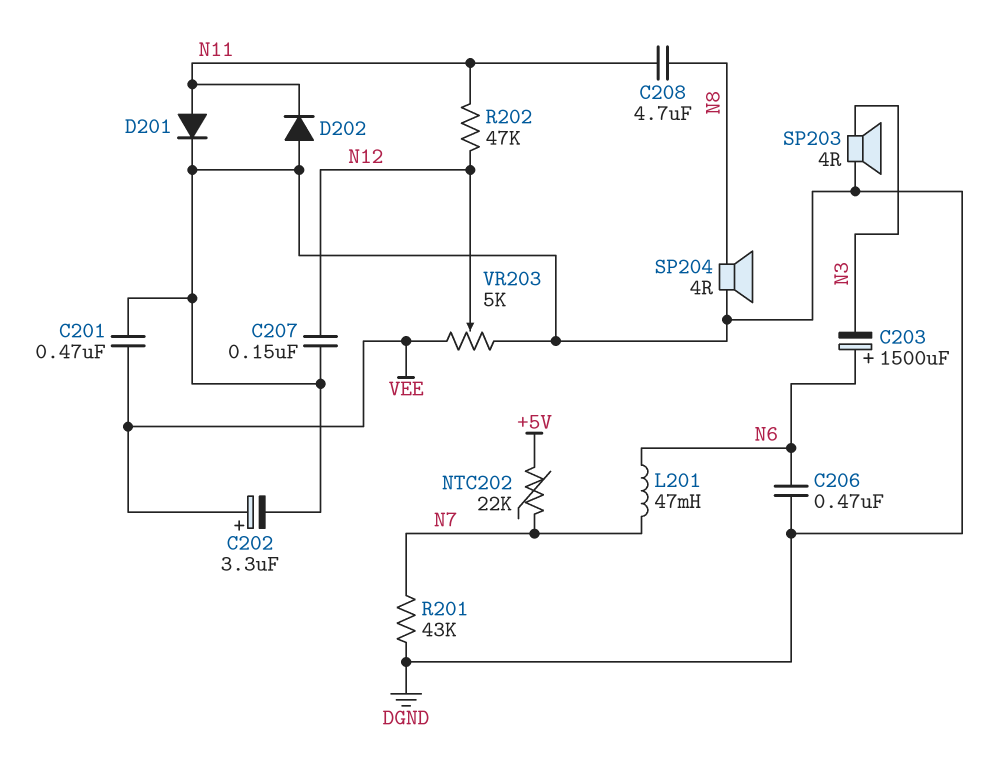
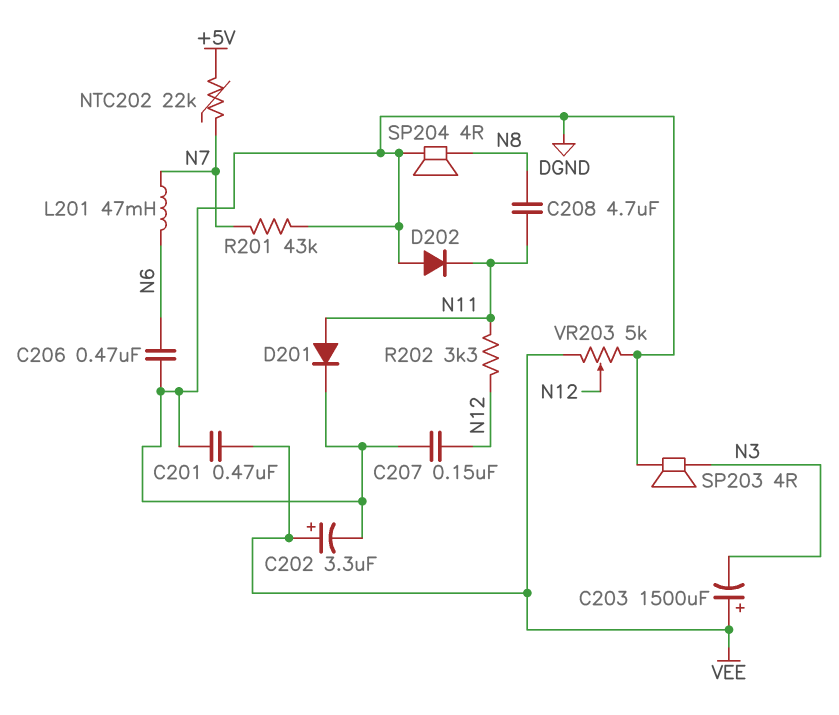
C203: 1500uF (plus N6, minus N3) -> 1500uF (plus VEE, minus N3)
R202: 47k (N11, N12) -> 3.3k (N11, N12)

